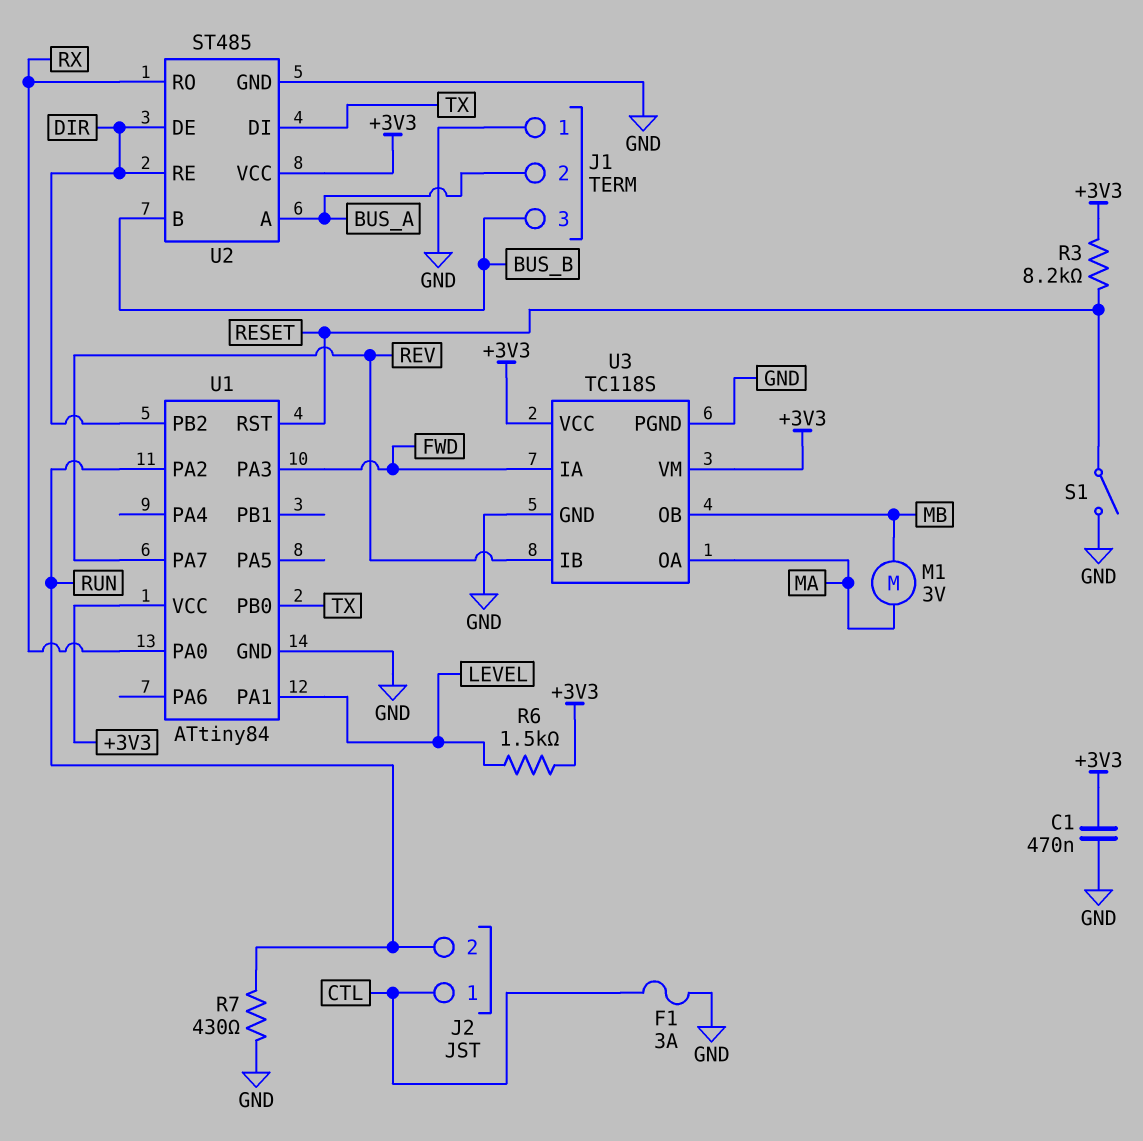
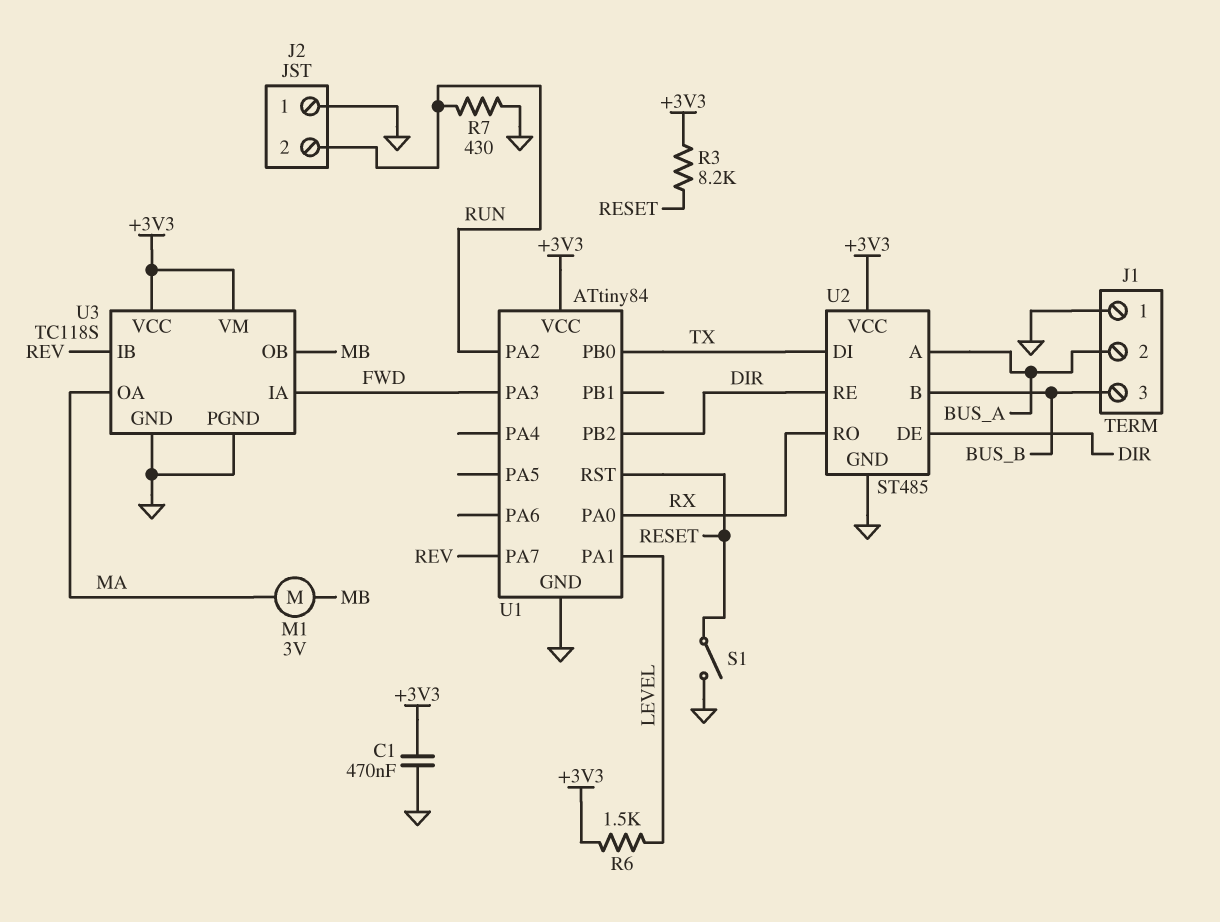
F1: 3A (CTL, GND) -> none
J2 pin 1: CTL -> GND

